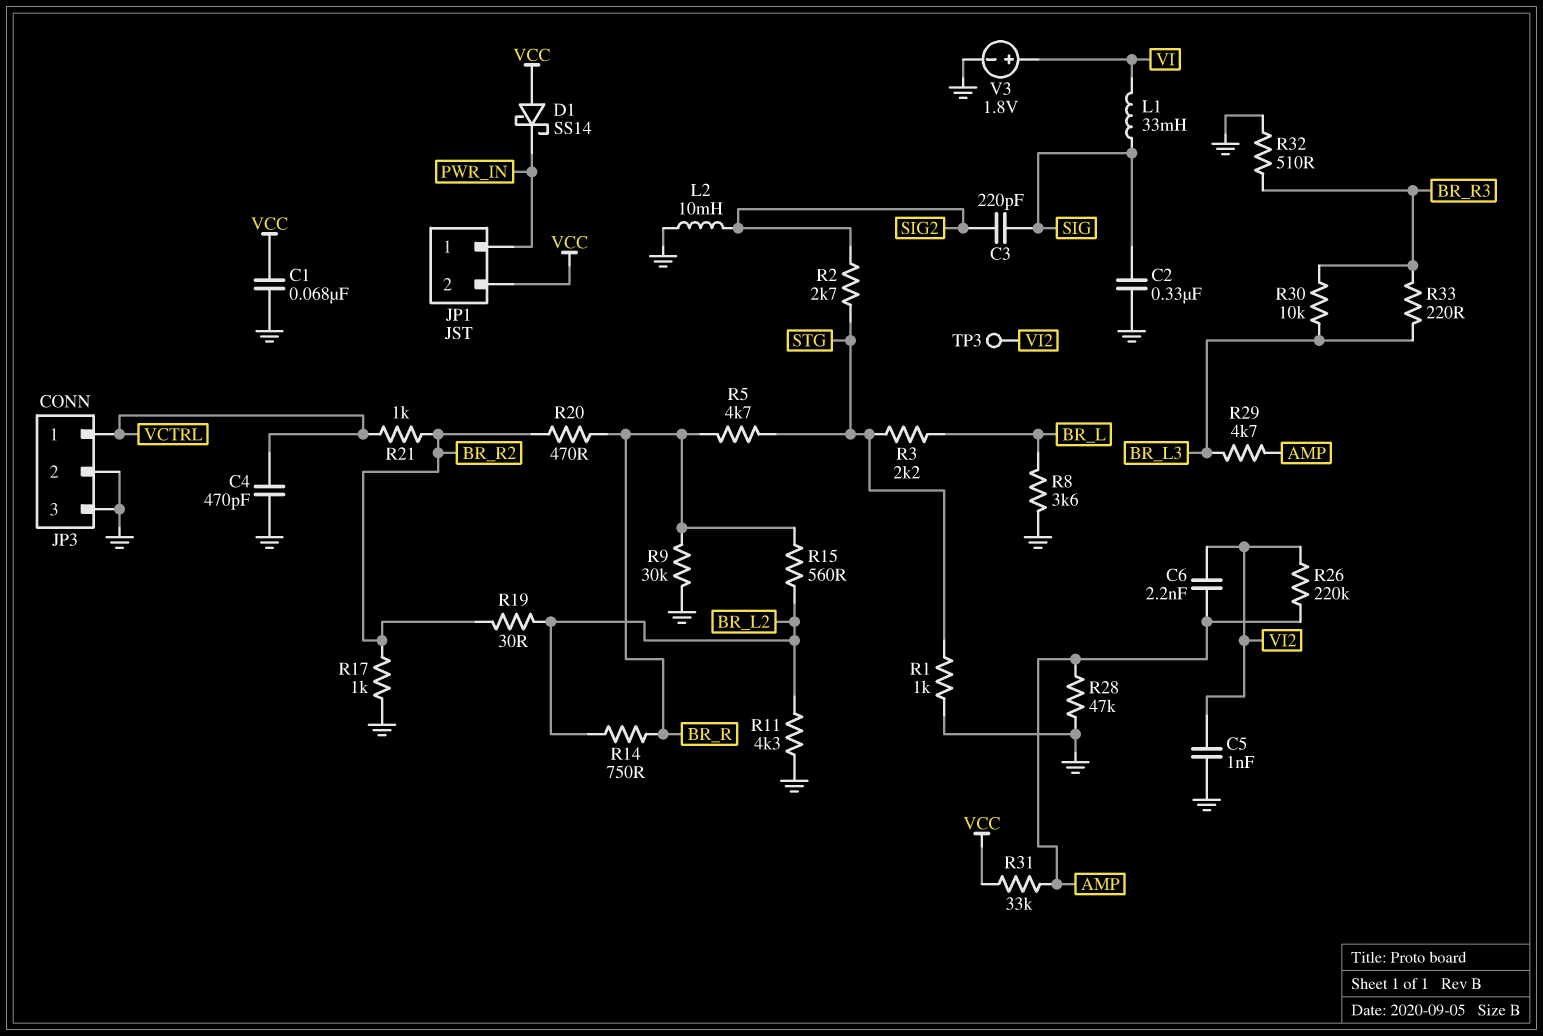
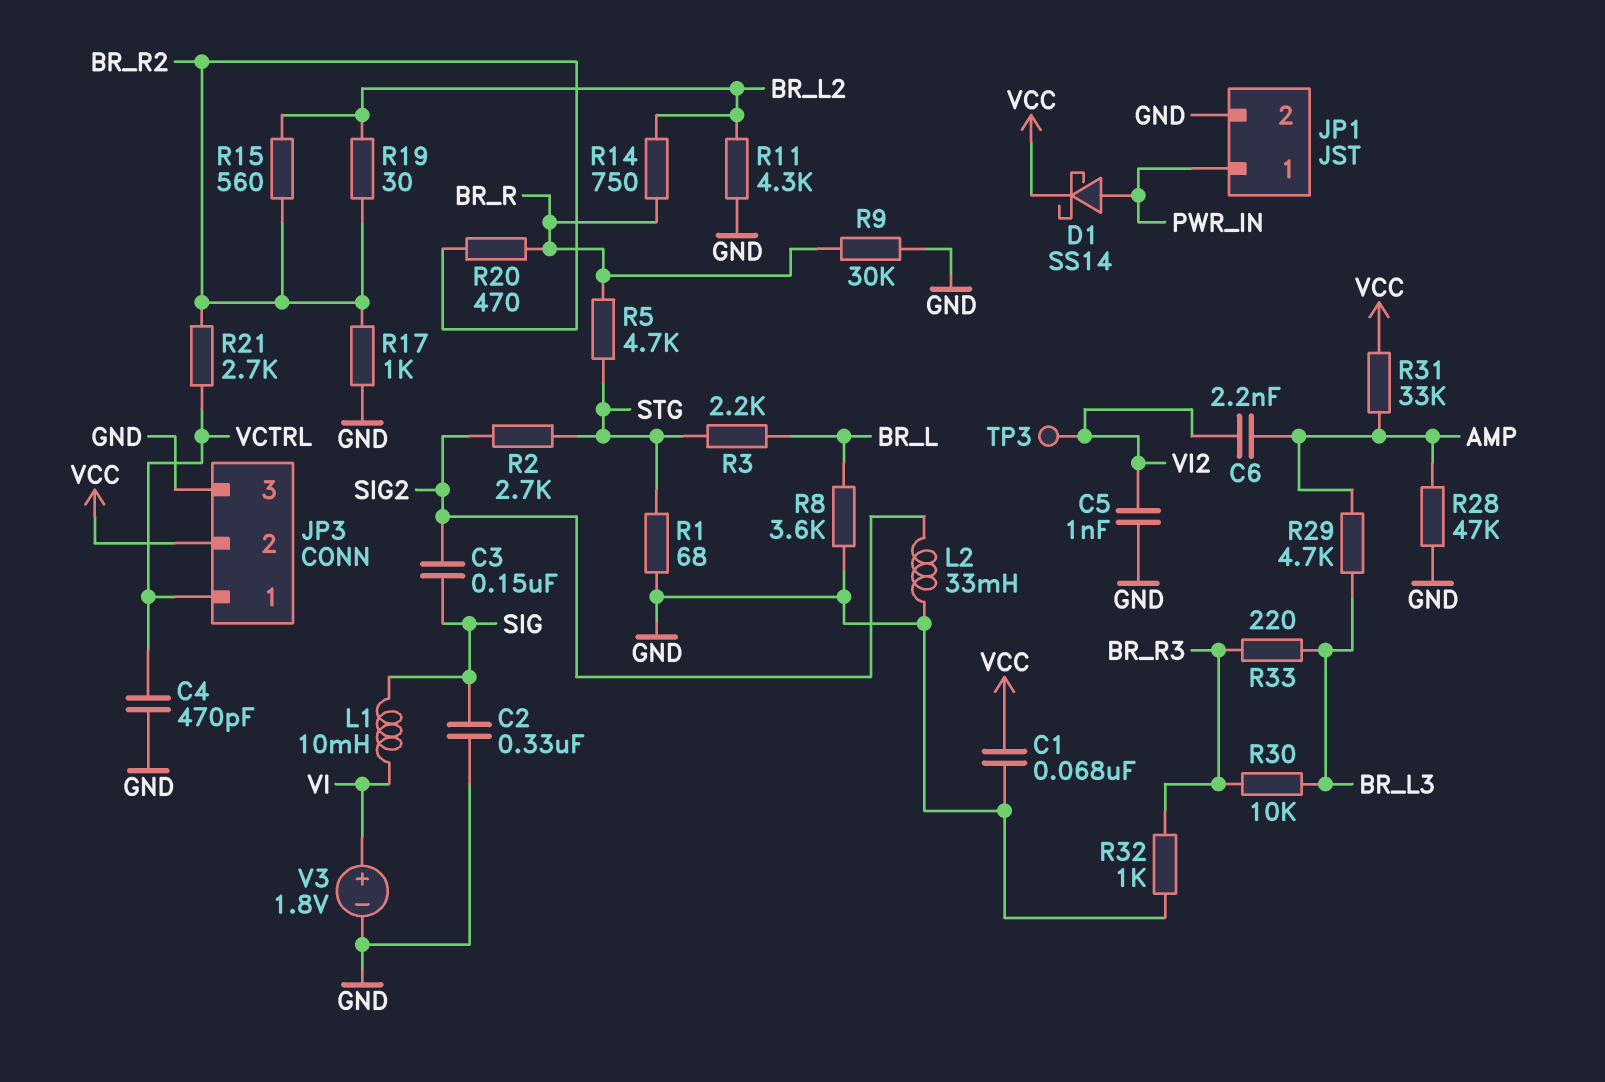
C3: 220pF (SIG, SIG2) -> 150nF (SIG, SIG2)
D1: schottky SS14 (A VCC, K PWR_IN) -> schottky SS14 (A PWR_IN, K VCC)
JP1 pin 2: VCC -> GND
JP3 pin 2: GND -> VCC
L1: 33mH (SIG, VI) -> 10mH (SIG, VI)
L2: 10mH (GND, SIG2) -> 33mH (GND, SIG2)
R1: 1k (GND, STG) -> 68 (GND, STG)
R15: 560 (BR_L2, BR_R) -> 560 (BR_L2, BR_R2)
R21: 1k (BR_R2, VCTRL) -> 2.7k (BR_R2, VCTRL)
R26: 220k (AMP, VI2) -> none
R32: 510 (BR_R3, GND) -> 1k (BR_R3, GND)

